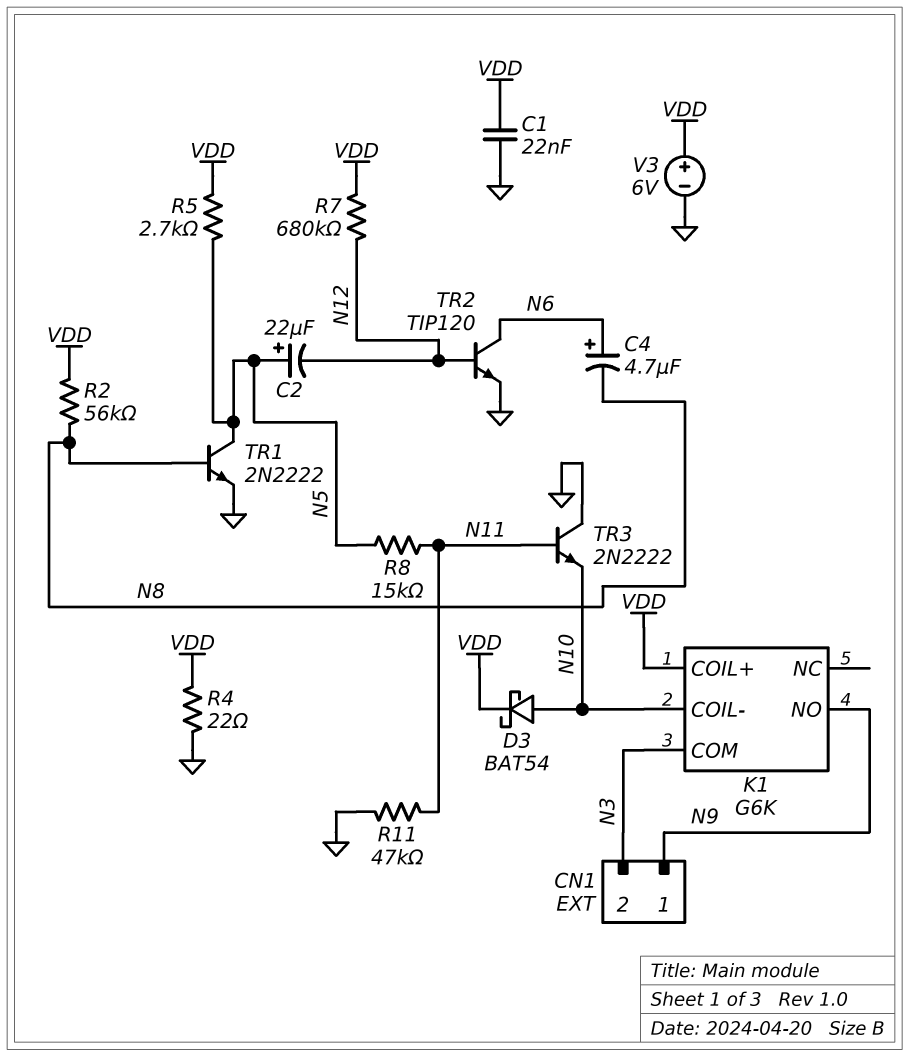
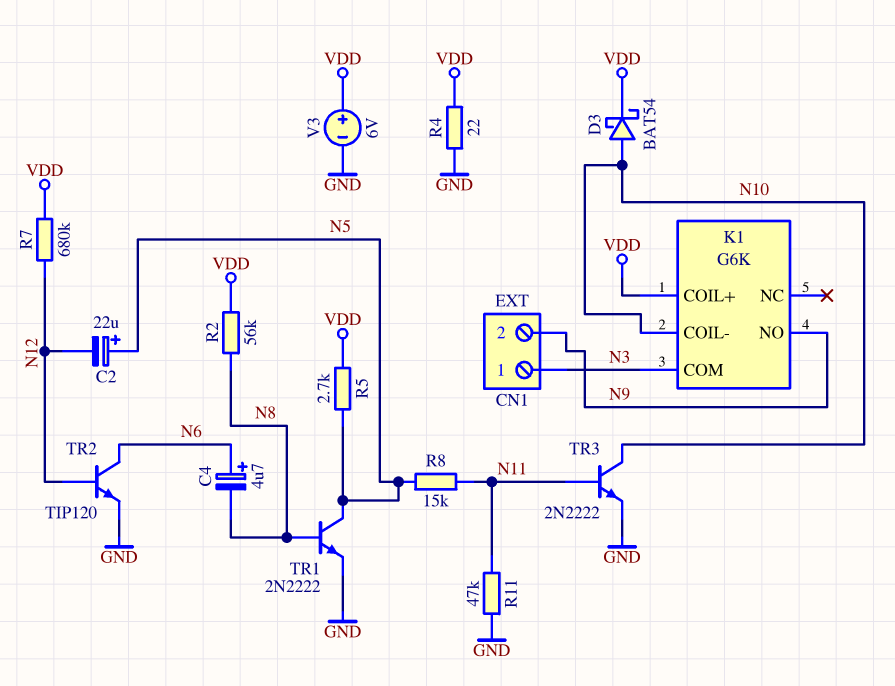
C1: 22nF (GND, VDD) -> none
CN1 pin 1: N9 -> N3
CN1 pin 2: N3 -> N9
TR3: NPN 2N2222 (B N11, C GND, E N10) -> NPN 2N2222 (B N11, C N10, E GND)

